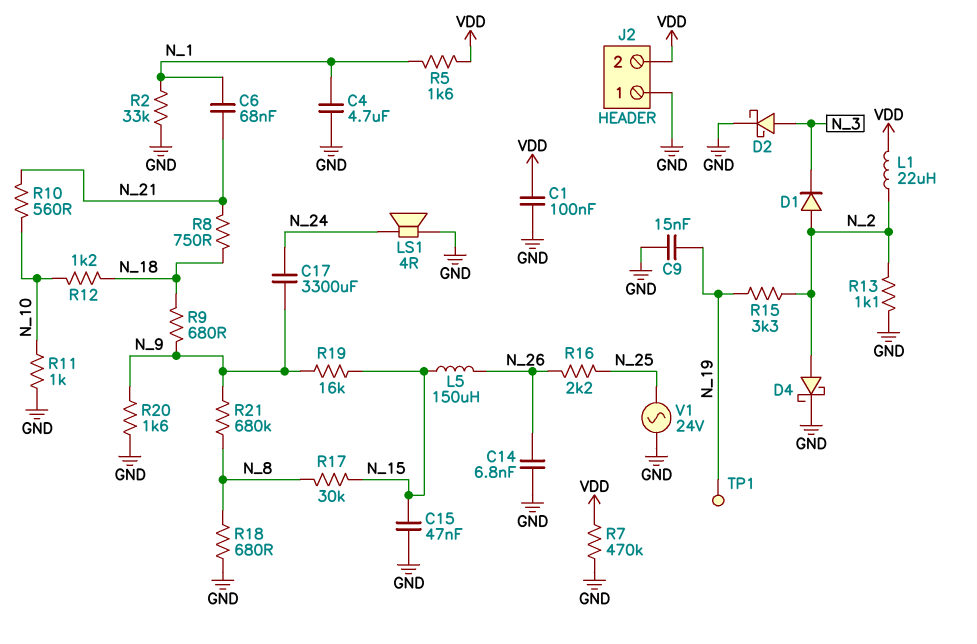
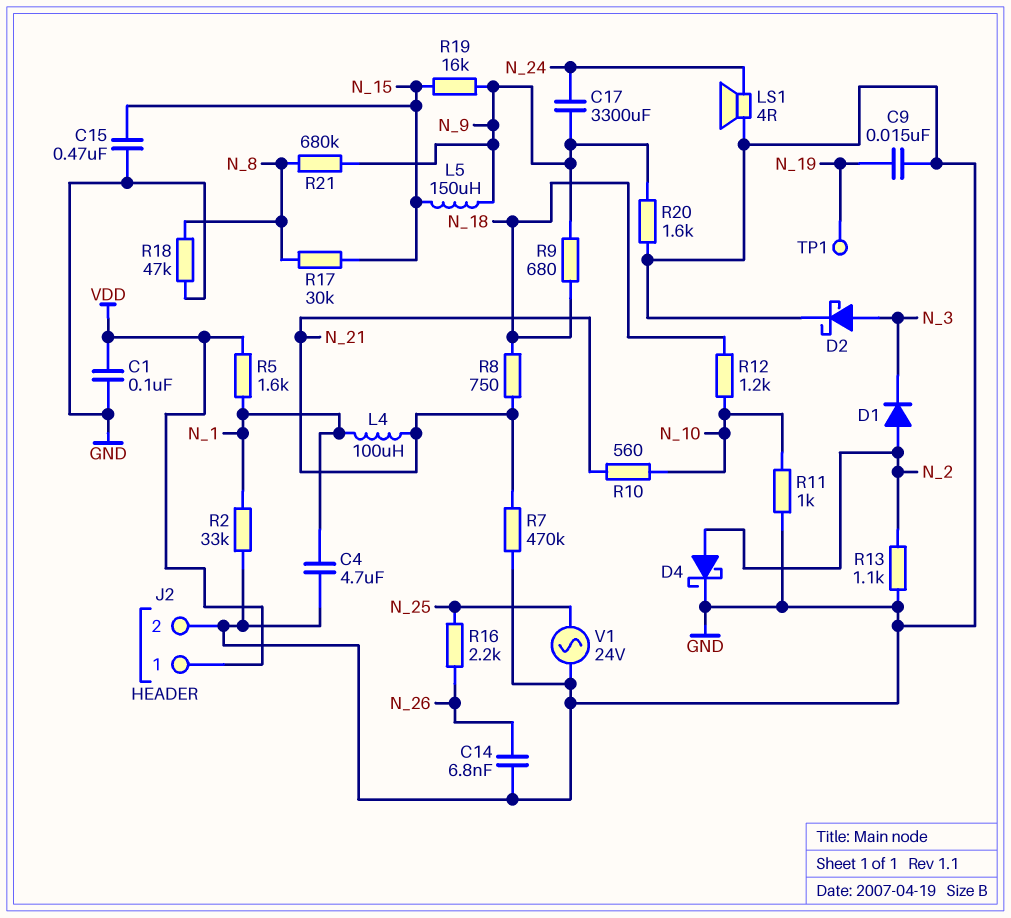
C6: 68nF (N_1, N_21) -> none
C15: 47nF (GND, N_15) -> 470nF (GND, N_15)
J2 pin 1: GND -> VDD
J2 pin 2: VDD -> GND
L1: 22uH (N_2, VDD) -> none
L4: none -> 100uH (N_1, N_21)
L5: 150uH (N_15, N_26) -> 150uH (N_9, N_15)
R7: 470k (GND, VDD) -> 470k (GND, N_21)
R15: 3.3k (N_2, N_19) -> none
R18: 680 (GND, N_8) -> 47k (GND, N_8)

